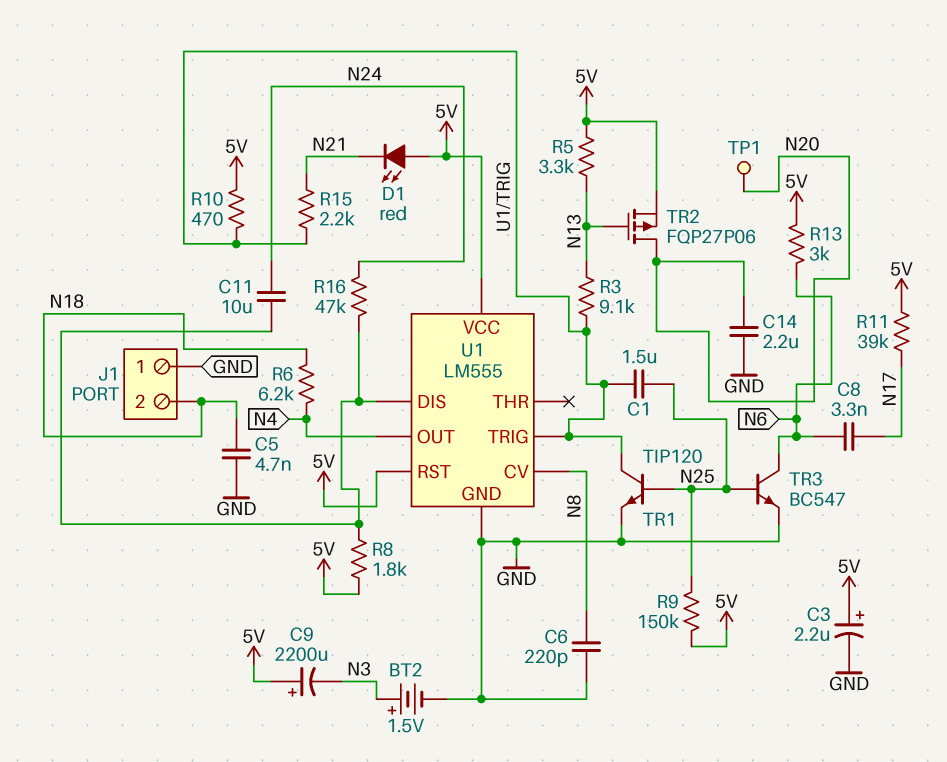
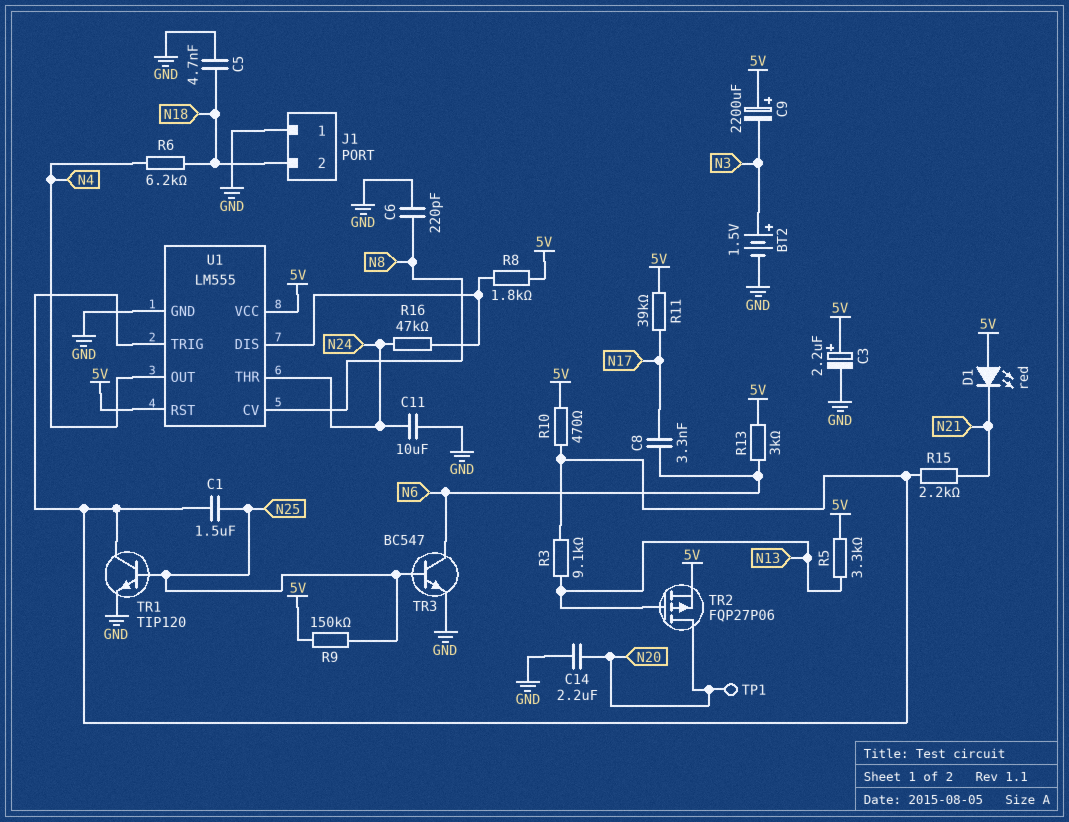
C11: 10uF (N24, U1/DIS) -> 10uF (GND, N24)
U1 pin THR: none -> N24

